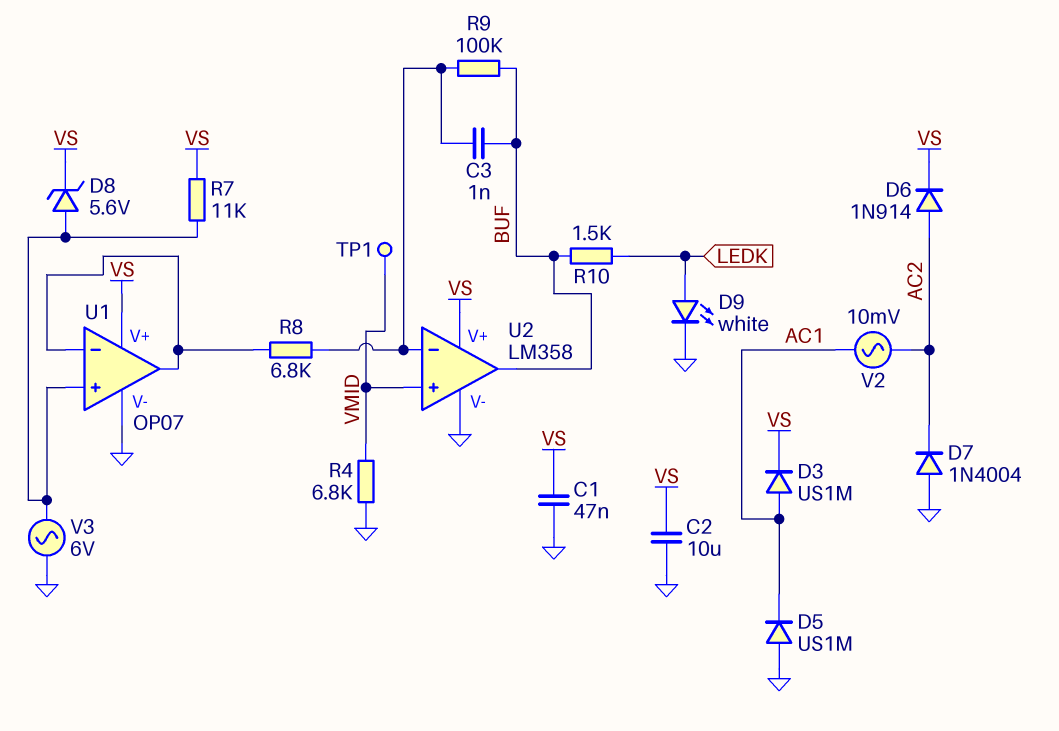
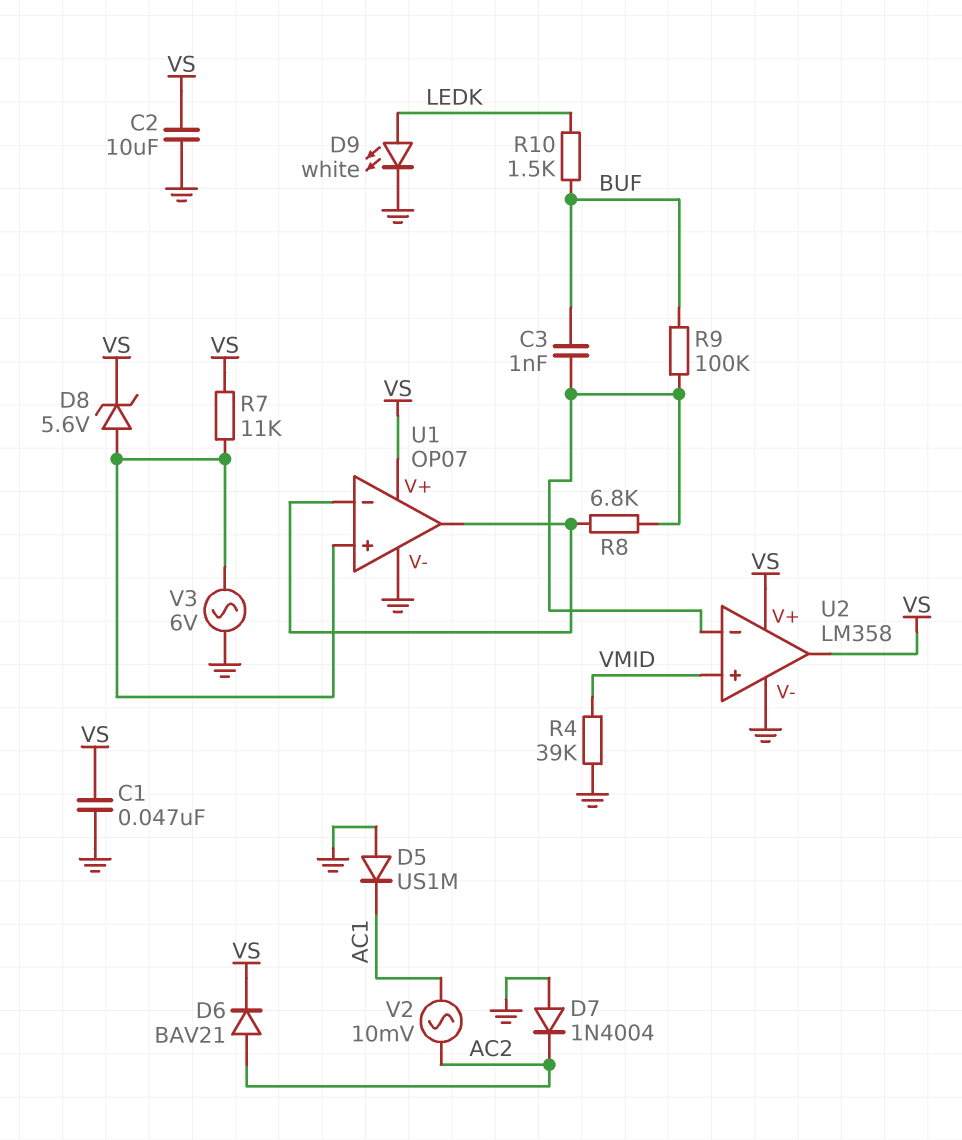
D3: diode US1M (A AC1, K VS) -> none
D6: diode 1N914 (A AC2, K VS) -> diode BAV21 (A AC2, K VS)
R4: 6.8k (GND, VMID) -> 39k (GND, VMID)
TP1: test point (VMID) -> none
U2 pin out: BUF -> VS

